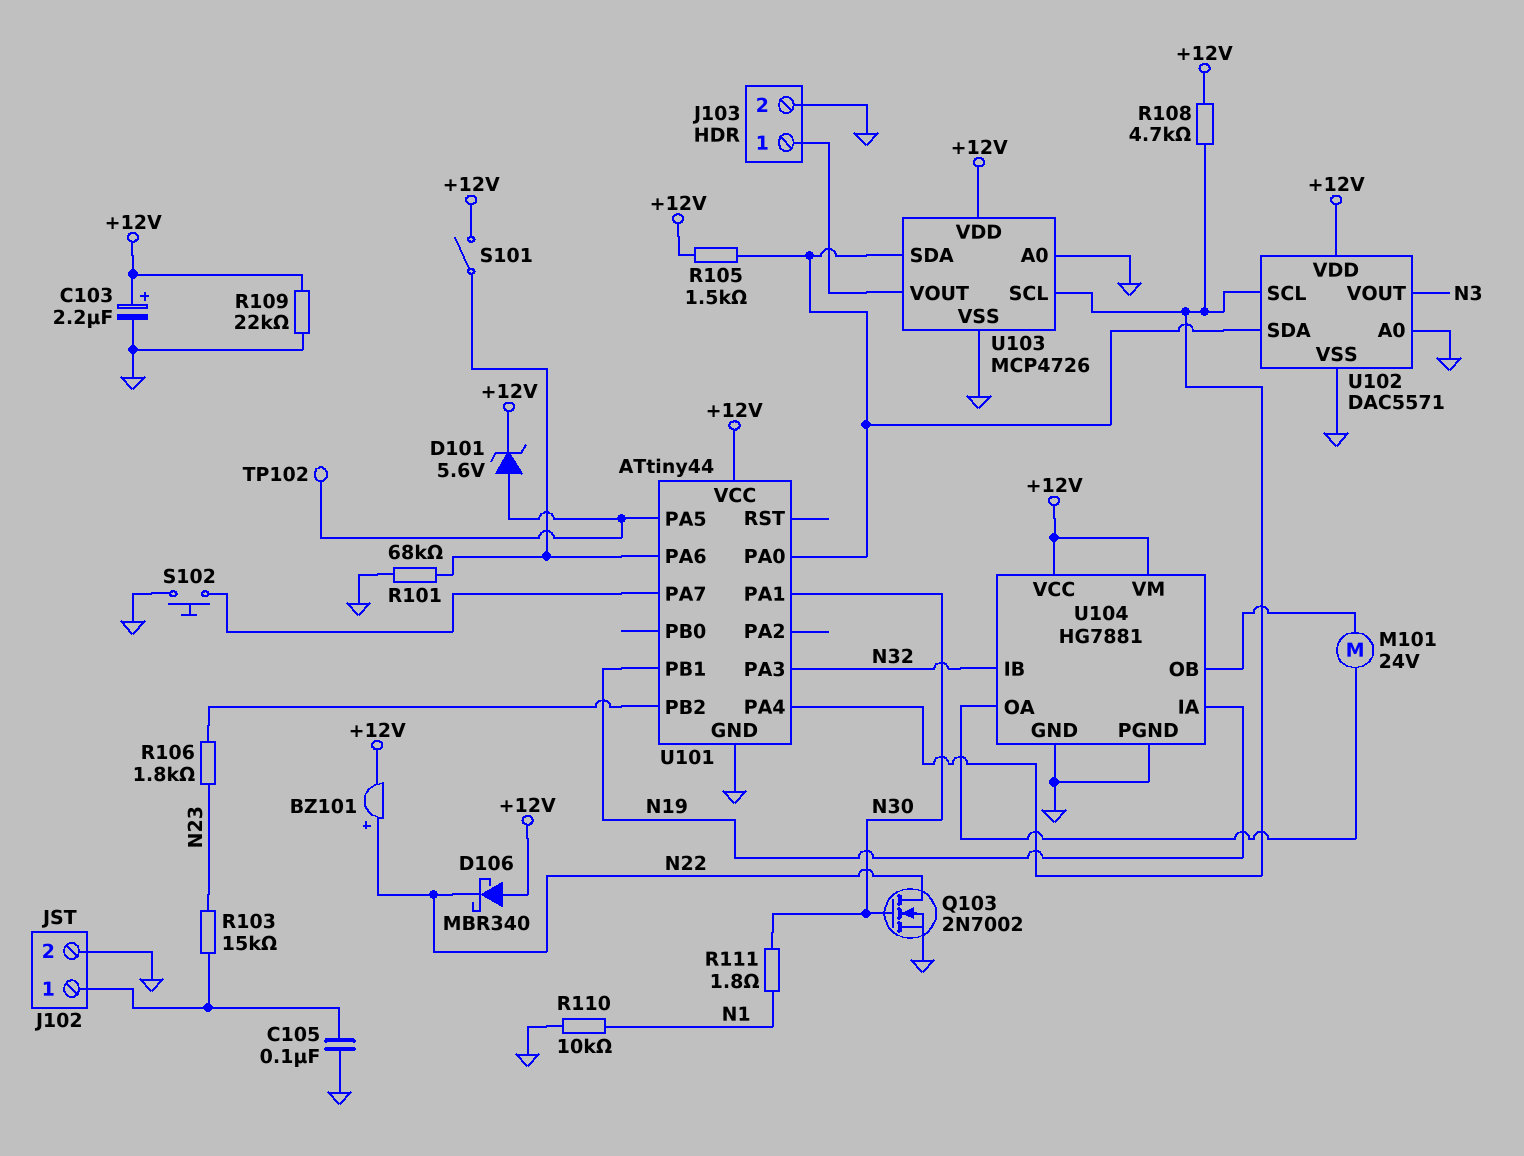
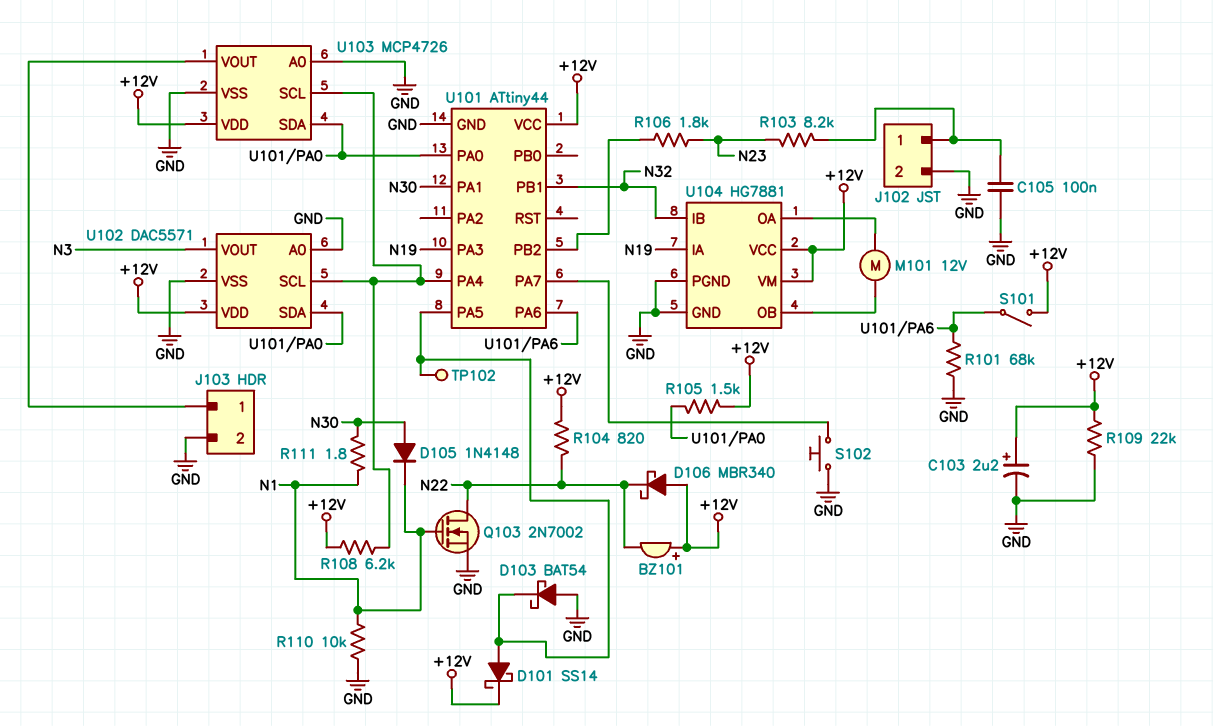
BZ101: buzzer (plus N22, minus +12V) -> buzzer (plus +12V, minus N22)
D101: zener 5.6V (A U101/PA5, K +12V) -> schottky SS14 (A U101/PA5, K +12V)
D103: none -> schottky BAT54 (A GND, K U101/PA5)
D105: none -> diode 1N4148 (A N30, K N1)
M101: motor 24V (U104/OA, U104/OB) -> motor 12V (U104/OA, U104/OB)
Q103: NMOS 2N7002 (G N30, D N22, S GND) -> NMOS 2N7002 (G N1, D N22, S GND)
R103: 15k (J102/1, N23) -> 8.2k (J102/1, N23)
R104: none -> 820 (+12V, N22)
R108: 4.7k (+12V, U101/PA4) -> 6.2k (+12V, U101/PA4)
U101 pin PA3: N32 -> N19
U101 pin PB1: N19 -> N32

